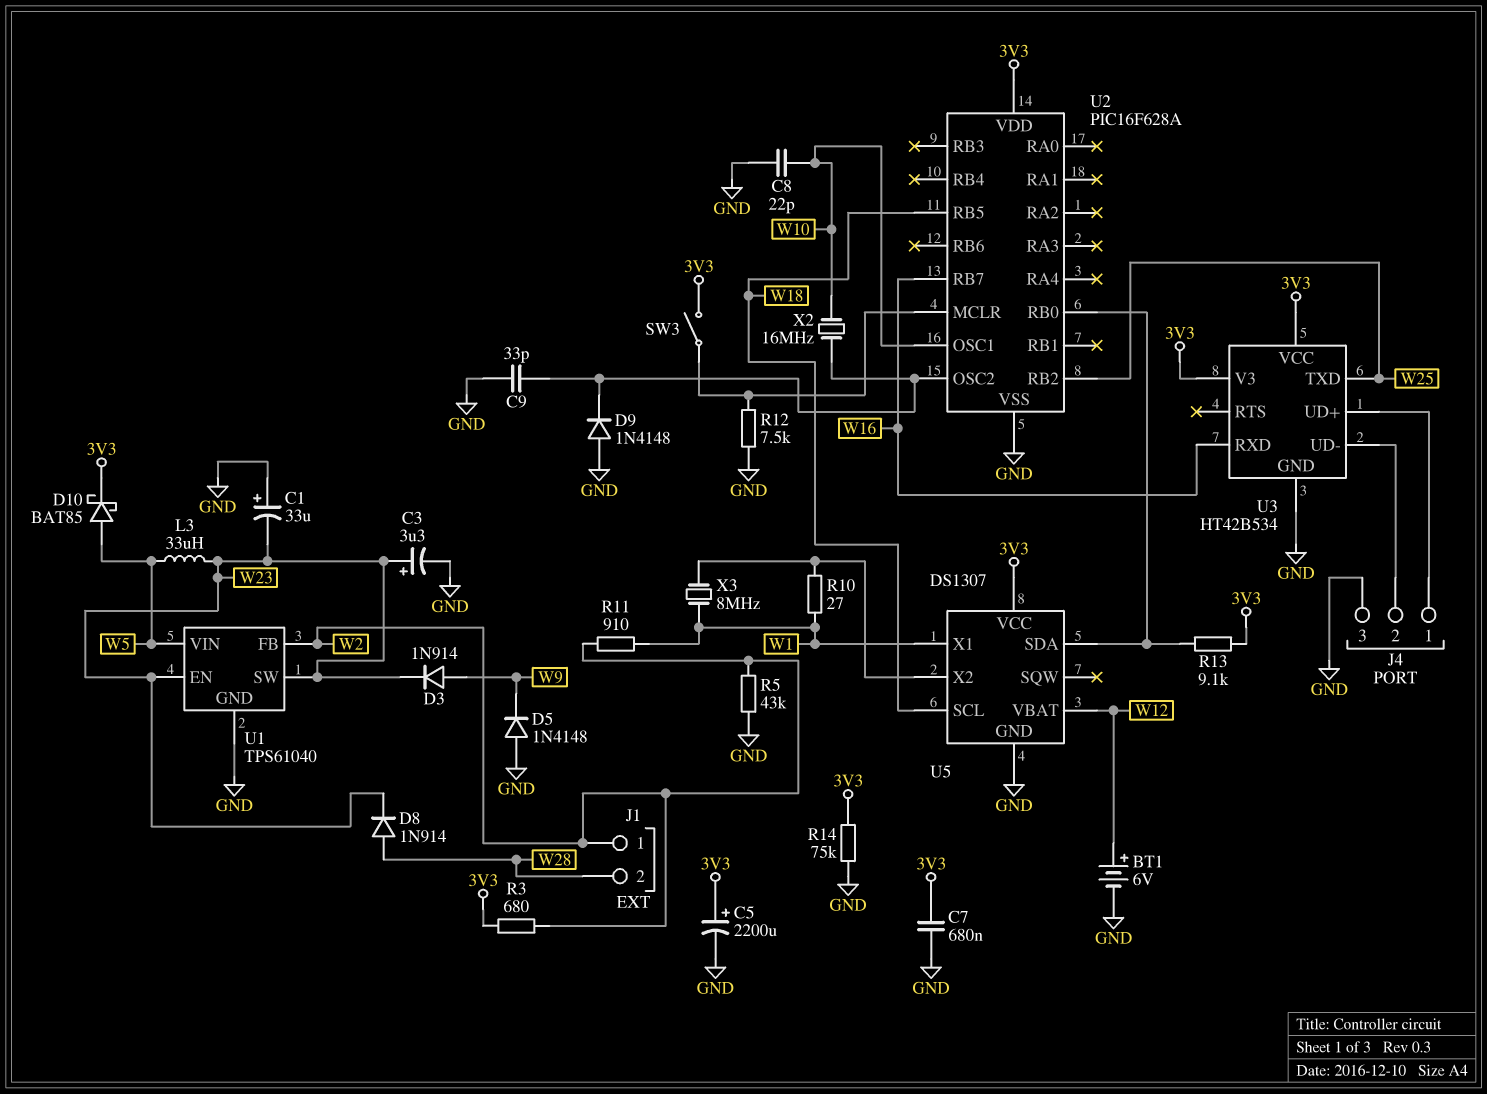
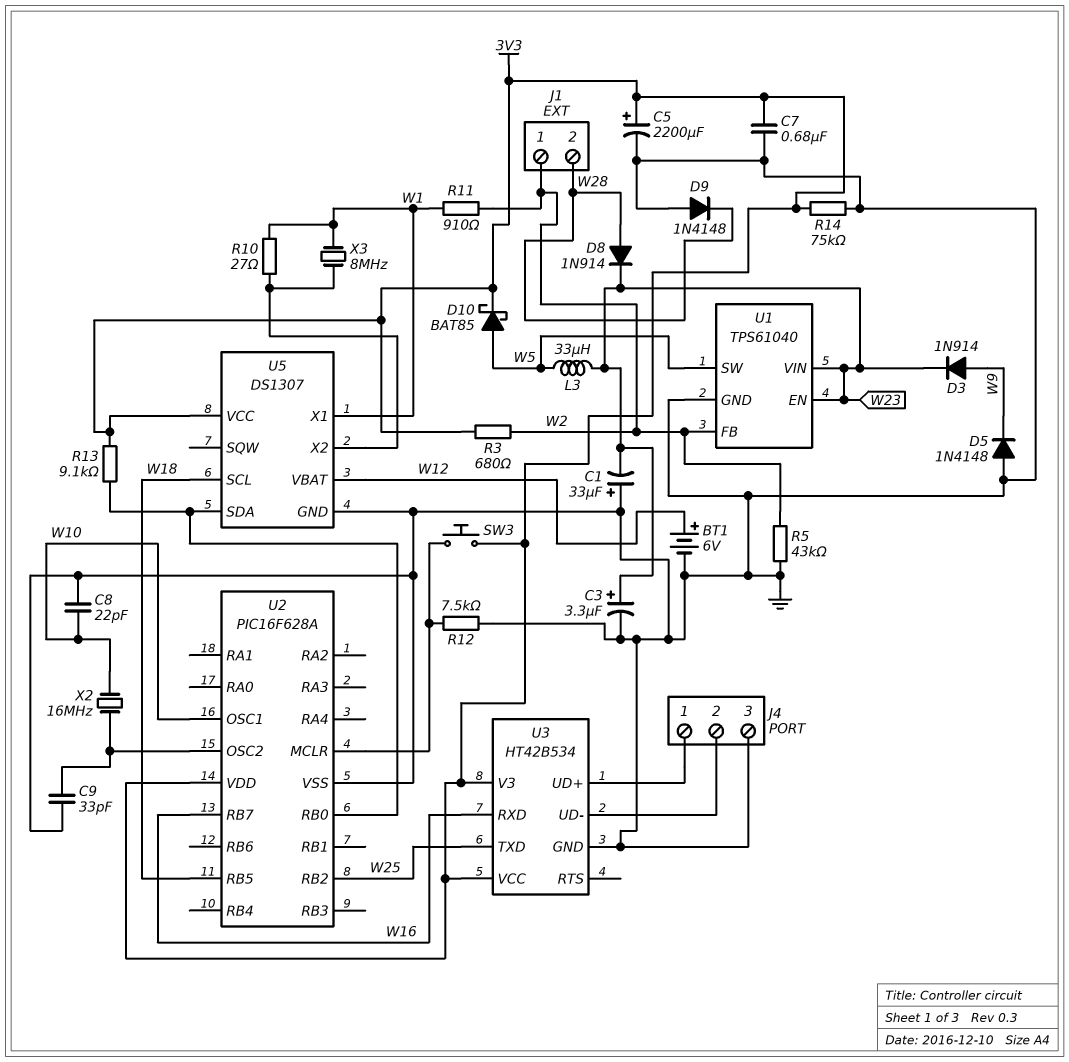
D9: diode 1N4148 (A GND, K U2/OSC2) -> diode 1N4148 (A GND, K W28)
SW3: switch (3V3, U2/MCLR) -> button (3V3, U2/MCLR)
U1 pin SW: W23 -> W5
U1 pin VIN: W5 -> W23

